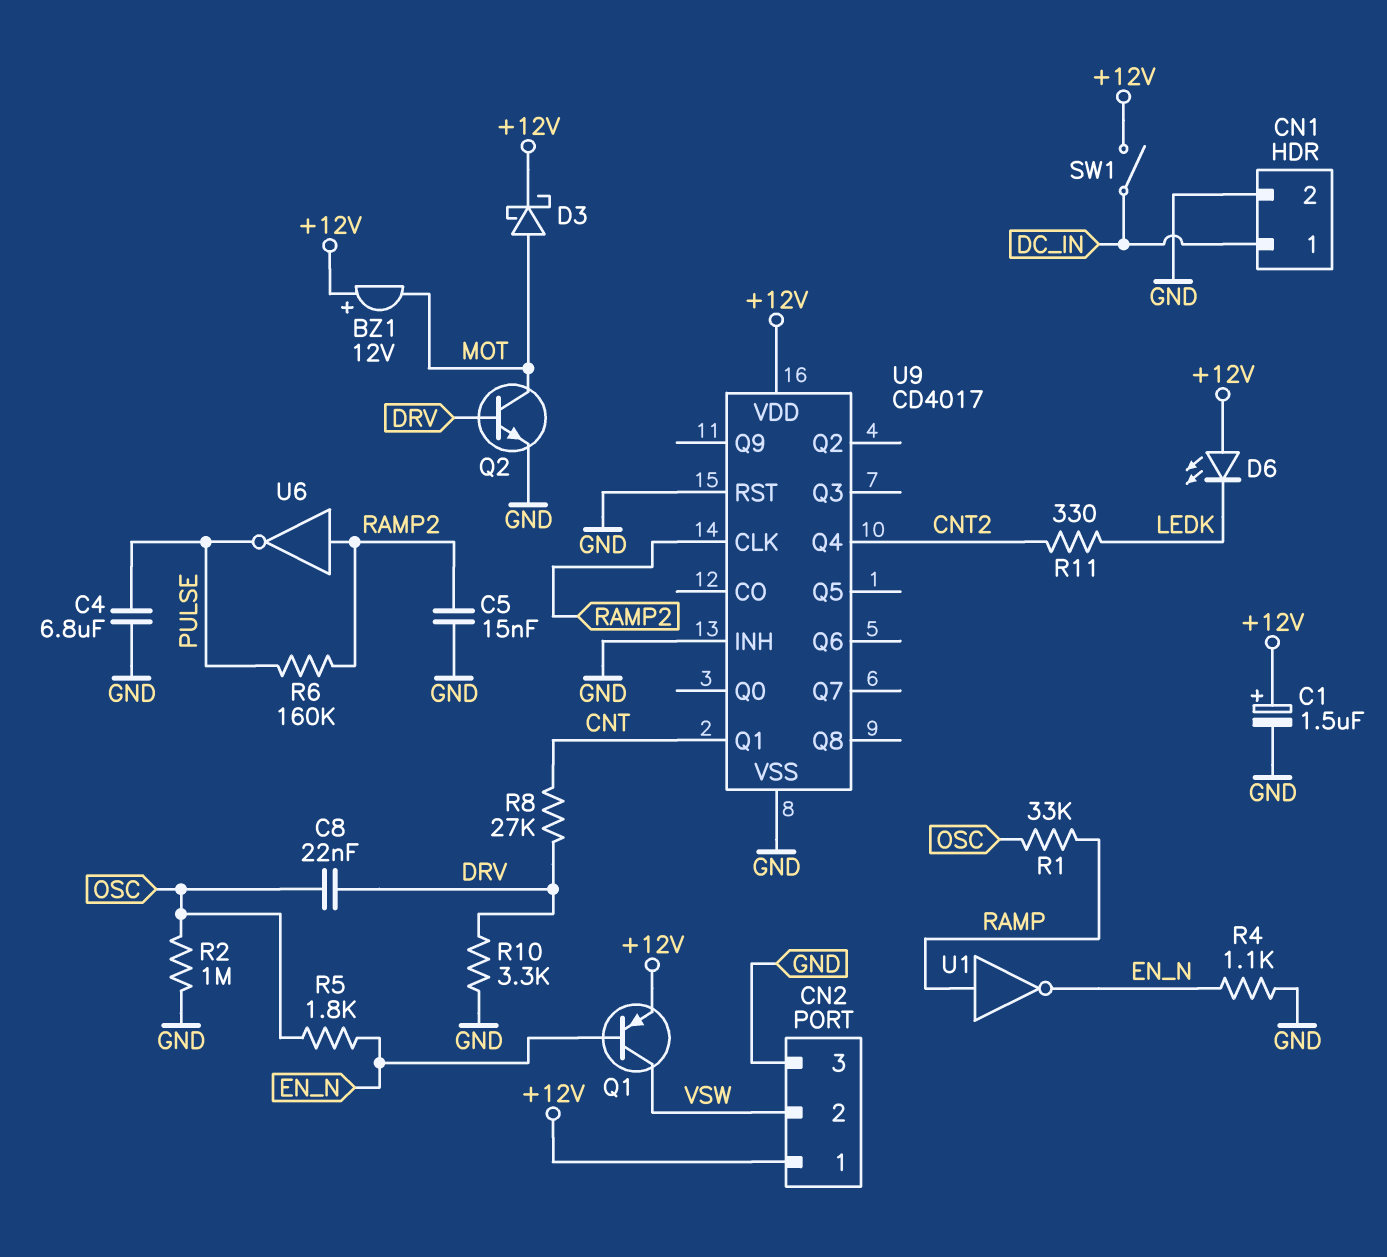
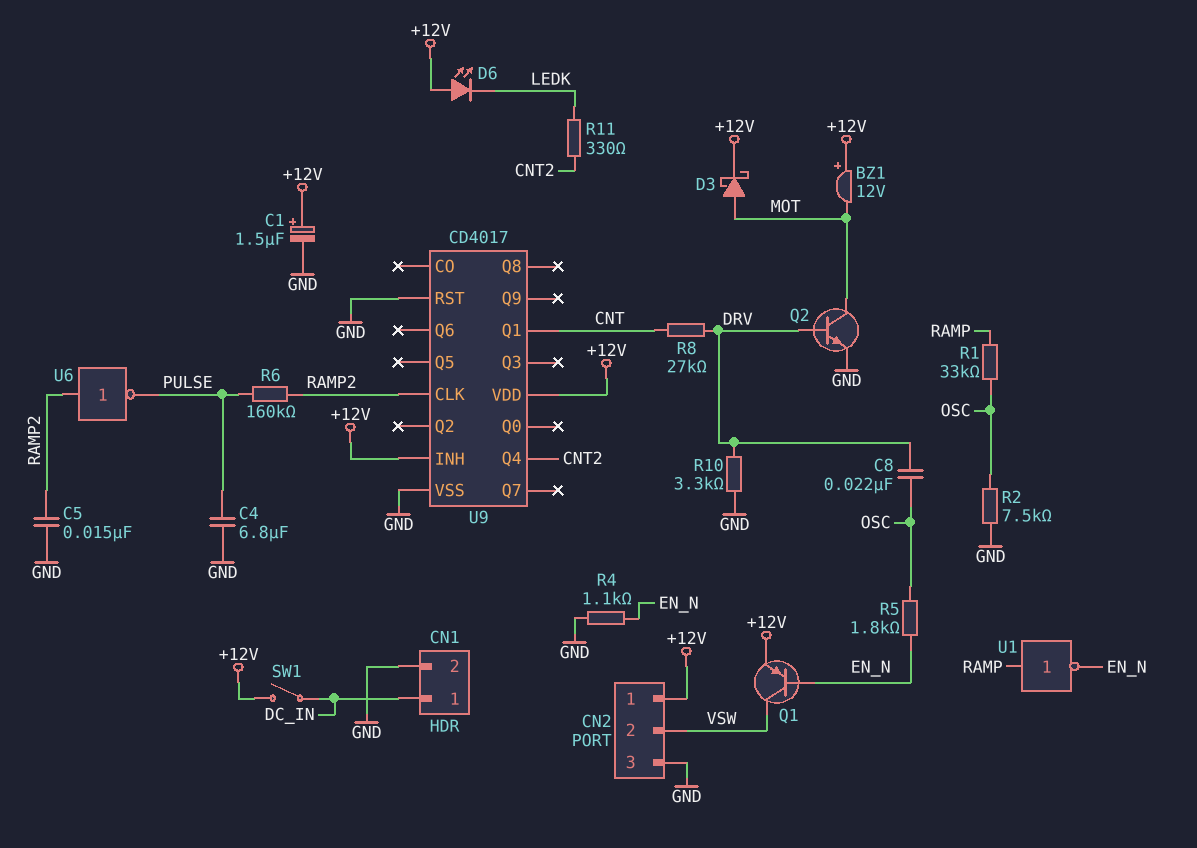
R2: 1M (GND, OSC) -> 7.5k (GND, OSC)
U9 pin INH: GND -> +12V

